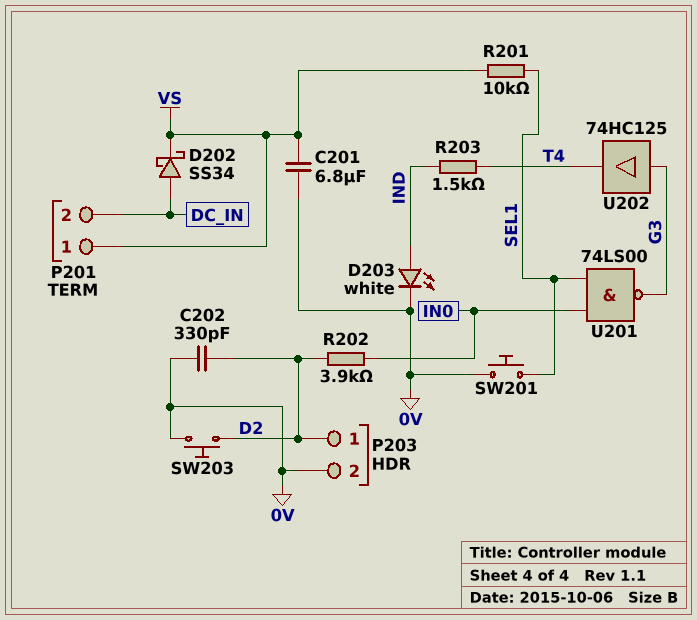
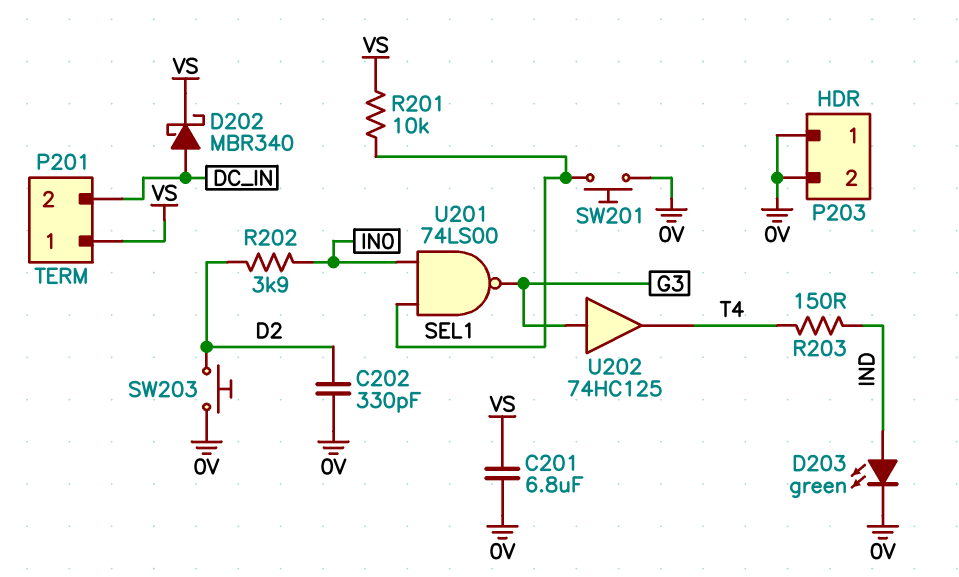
D202: schottky SS34 (A DC_IN, K VS) -> schottky MBR340 (A DC_IN, K VS)
D203: LED white (A IND, K 0V) -> LED green (A IND, K 0V)
P203 pin 1: D2 -> 0V
R203: 1.5k (IND, T4) -> 150 (IND, T4)

